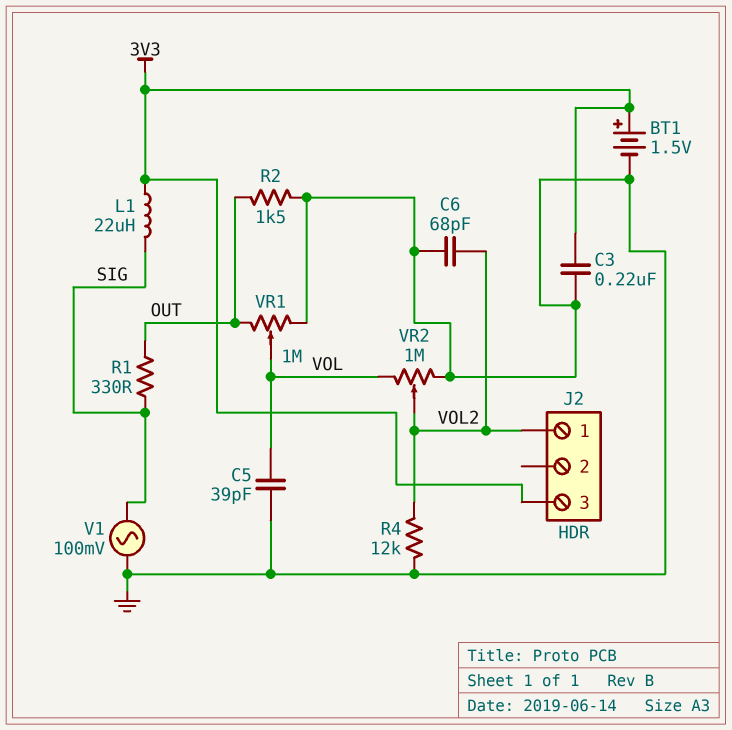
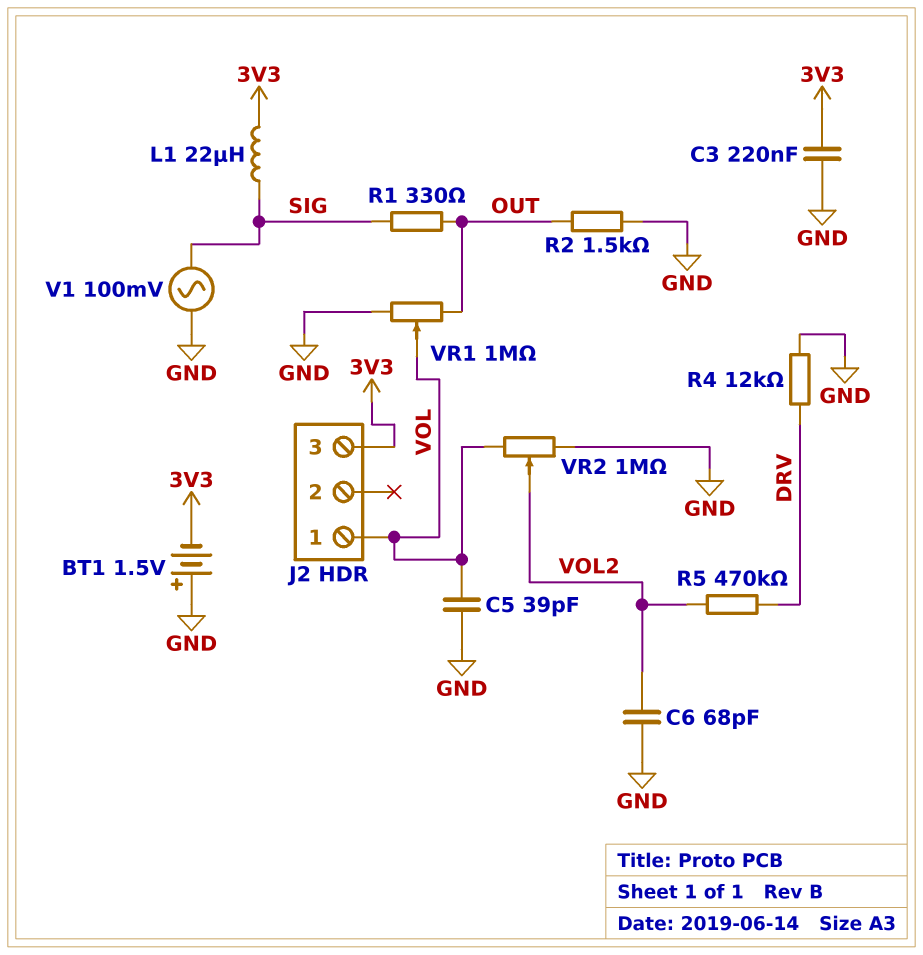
BT1: 1.5V (plus 3V3, minus GND) -> 1.5V (plus GND, minus 3V3)
J2 pin 1: VOL2 -> VOL
R4: 12k (GND, VOL2) -> 12k (DRV, GND)
R5: none -> 470k (DRV, VOL2)

